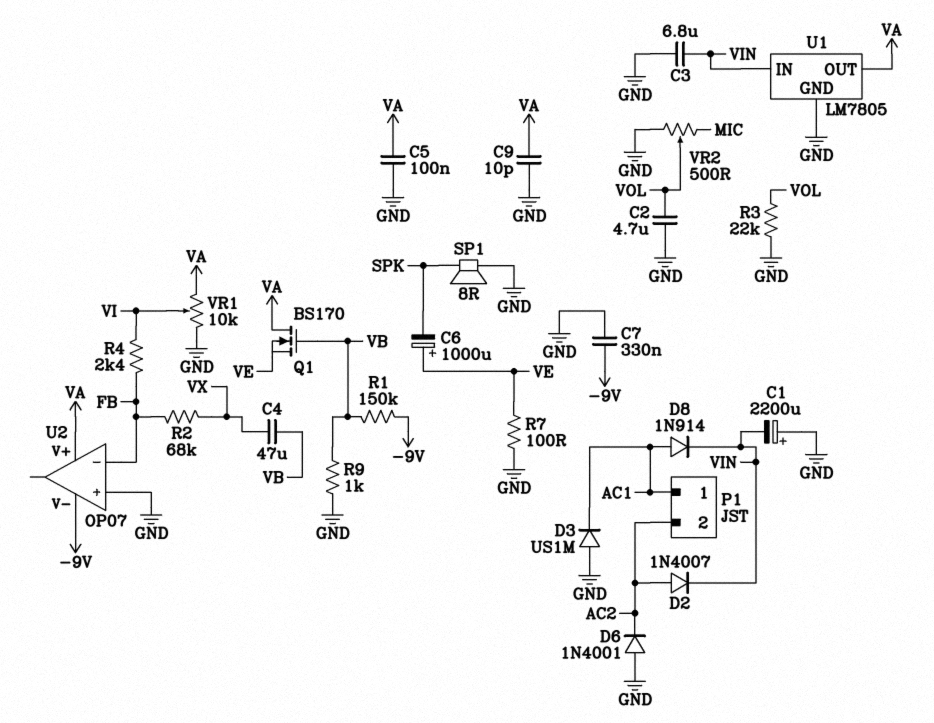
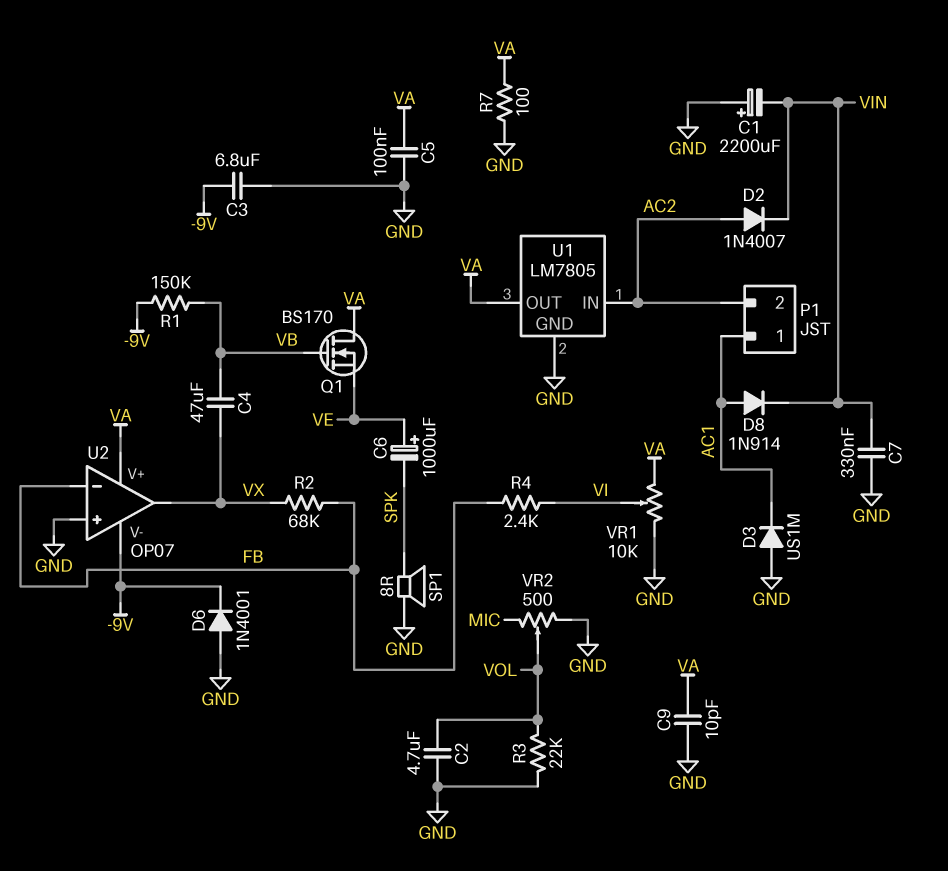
C3: 6.8uF (GND, VIN) -> 6.8uF (-9V, GND)
C7: 330nF (-9V, GND) -> 330nF (GND, VIN)
D6: diode 1N4001 (A GND, K AC2) -> diode 1N4001 (A GND, K -9V)
R7: 100 (GND, VE) -> 100 (GND, VA)
R9: 1k (GND, VB) -> none
U1 pin IN: VIN -> AC2
U2 pin out: none -> VX

